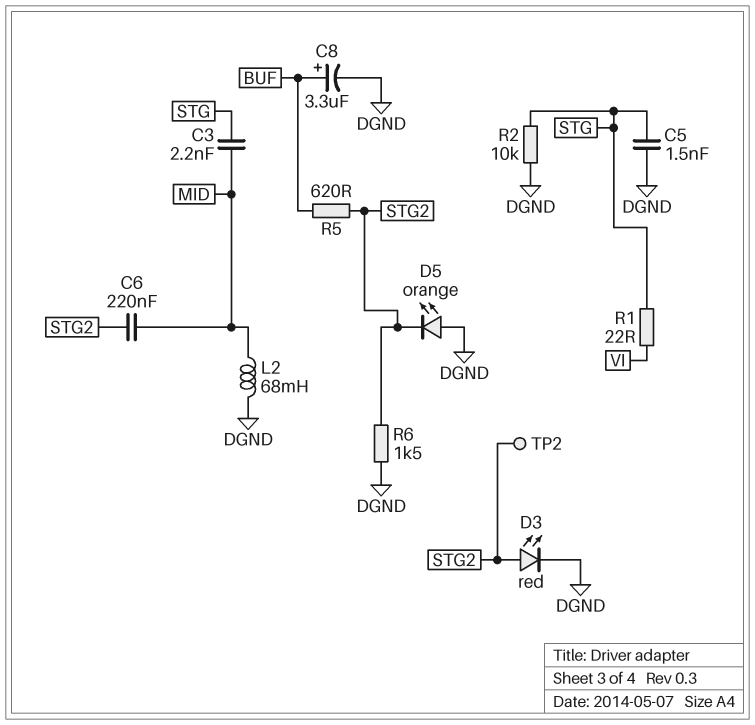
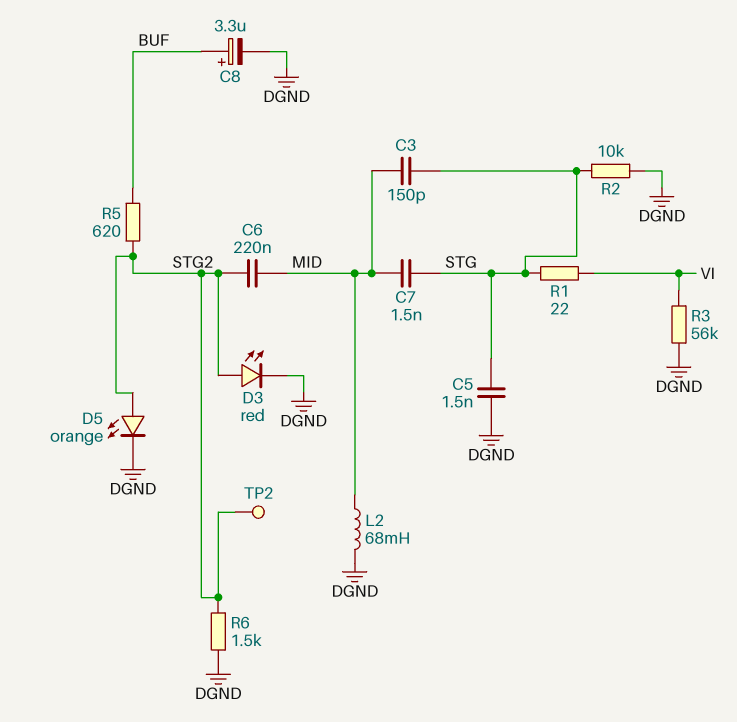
C3: 2.2nF (MID, STG) -> 150pF (MID, STG)
C7: none -> 1.5nF (MID, STG)
D5: LED orange (A DGND, K STG2) -> LED orange (A STG2, K DGND)
R3: none -> 56k (DGND, VI)

